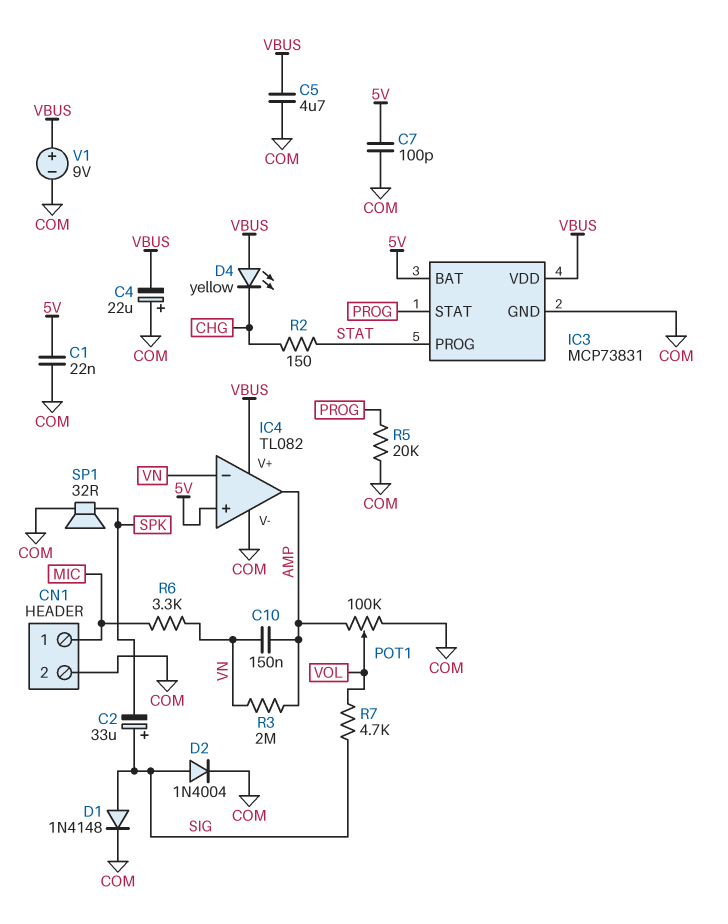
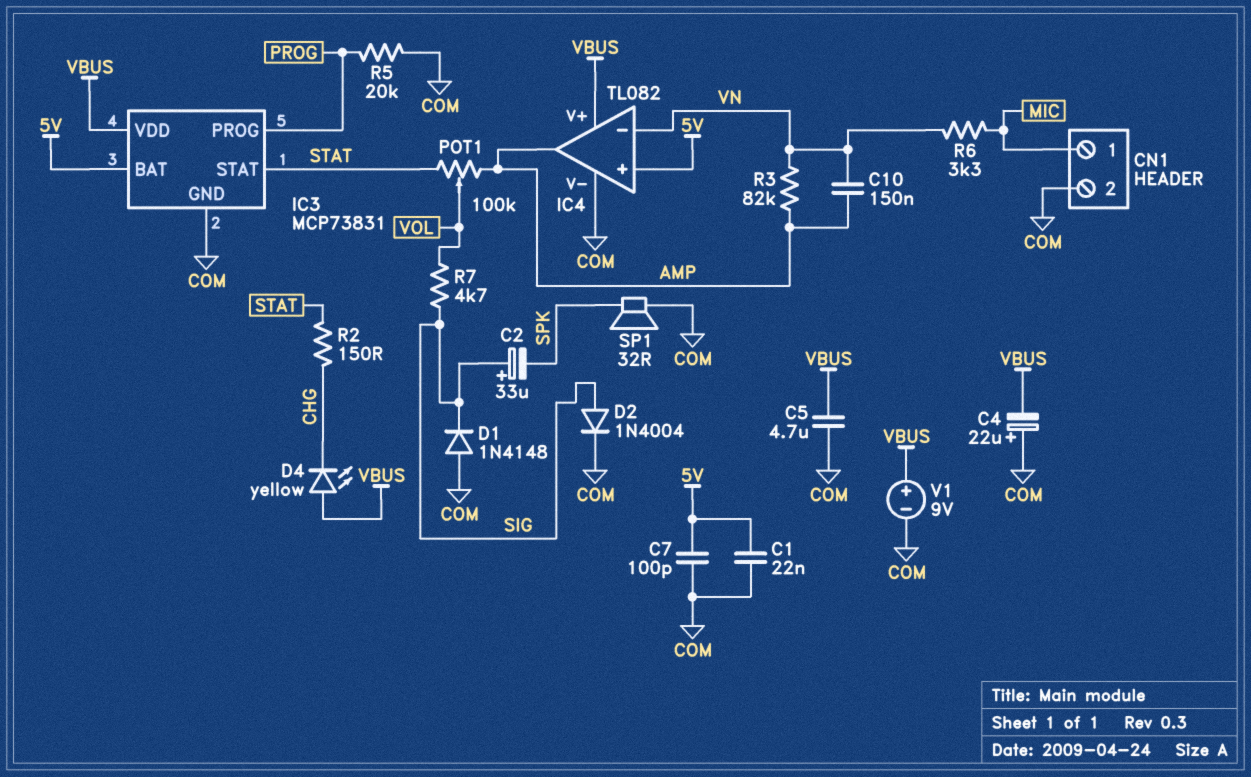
D1: diode 1N4148 (A SIG, K COM) -> diode 1N4148 (A COM, K SIG)
IC3 pin PROG: STAT -> PROG
IC3 pin STAT: PROG -> STAT
POT1: 100k (AMP, COM, wiper VOL) -> 100k (AMP, STAT, wiper VOL)
R3: 2M (AMP, VN) -> 82k (AMP, VN)

